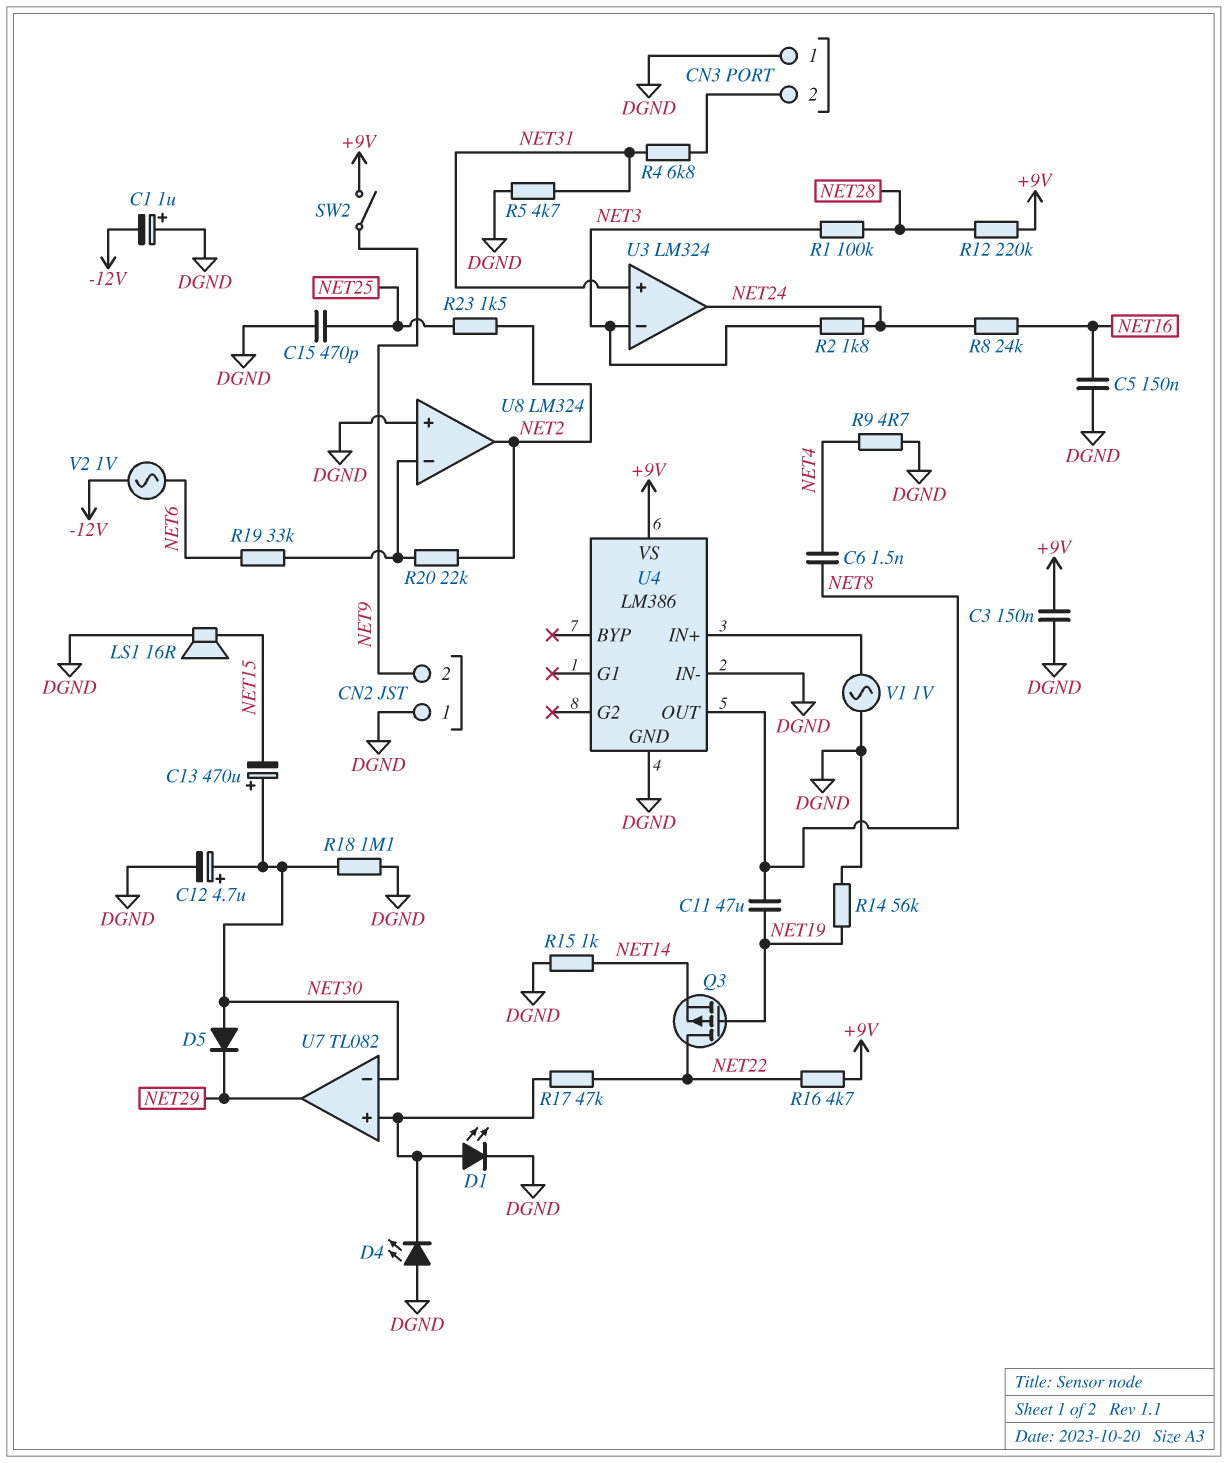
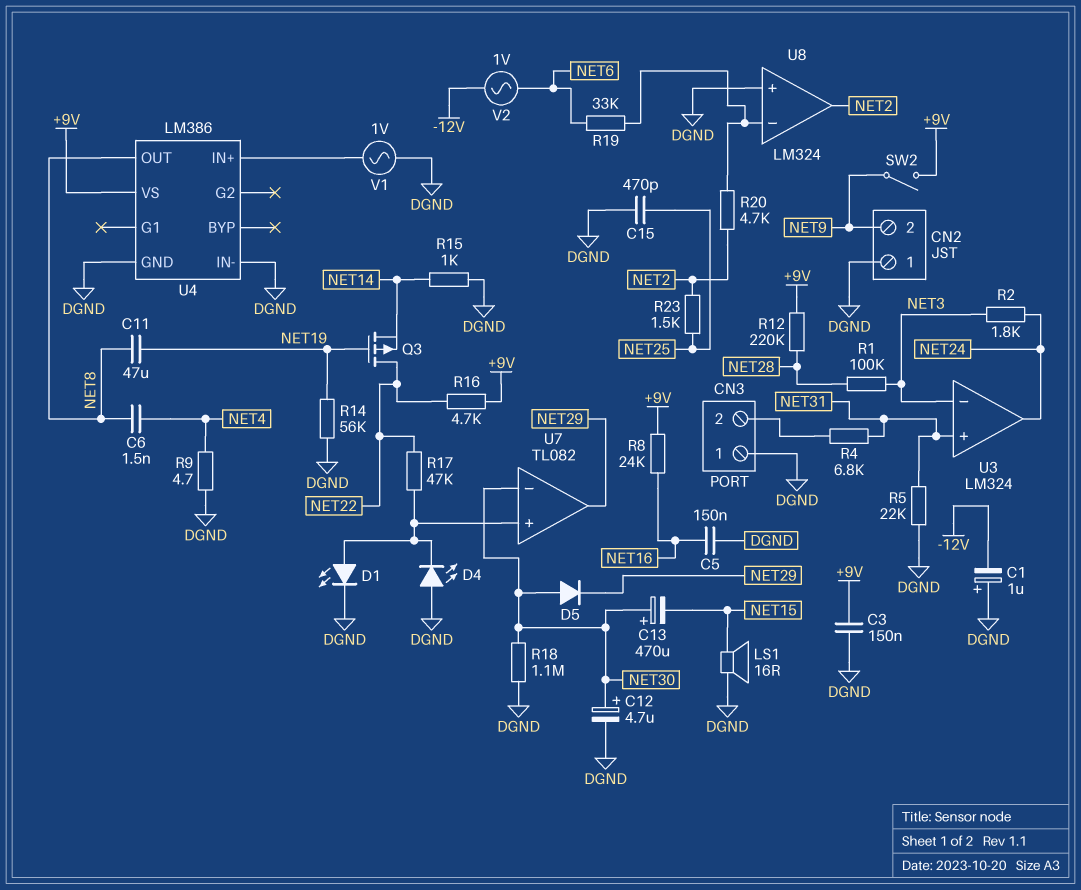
R5: 4.7k (DGND, NET31) -> 22k (DGND, NET31)
R8: 24k (NET16, NET24) -> 24k (+9V, NET16)
R20: 22k (NET2, U8/in-) -> 4.7k (NET2, U8/in-)

